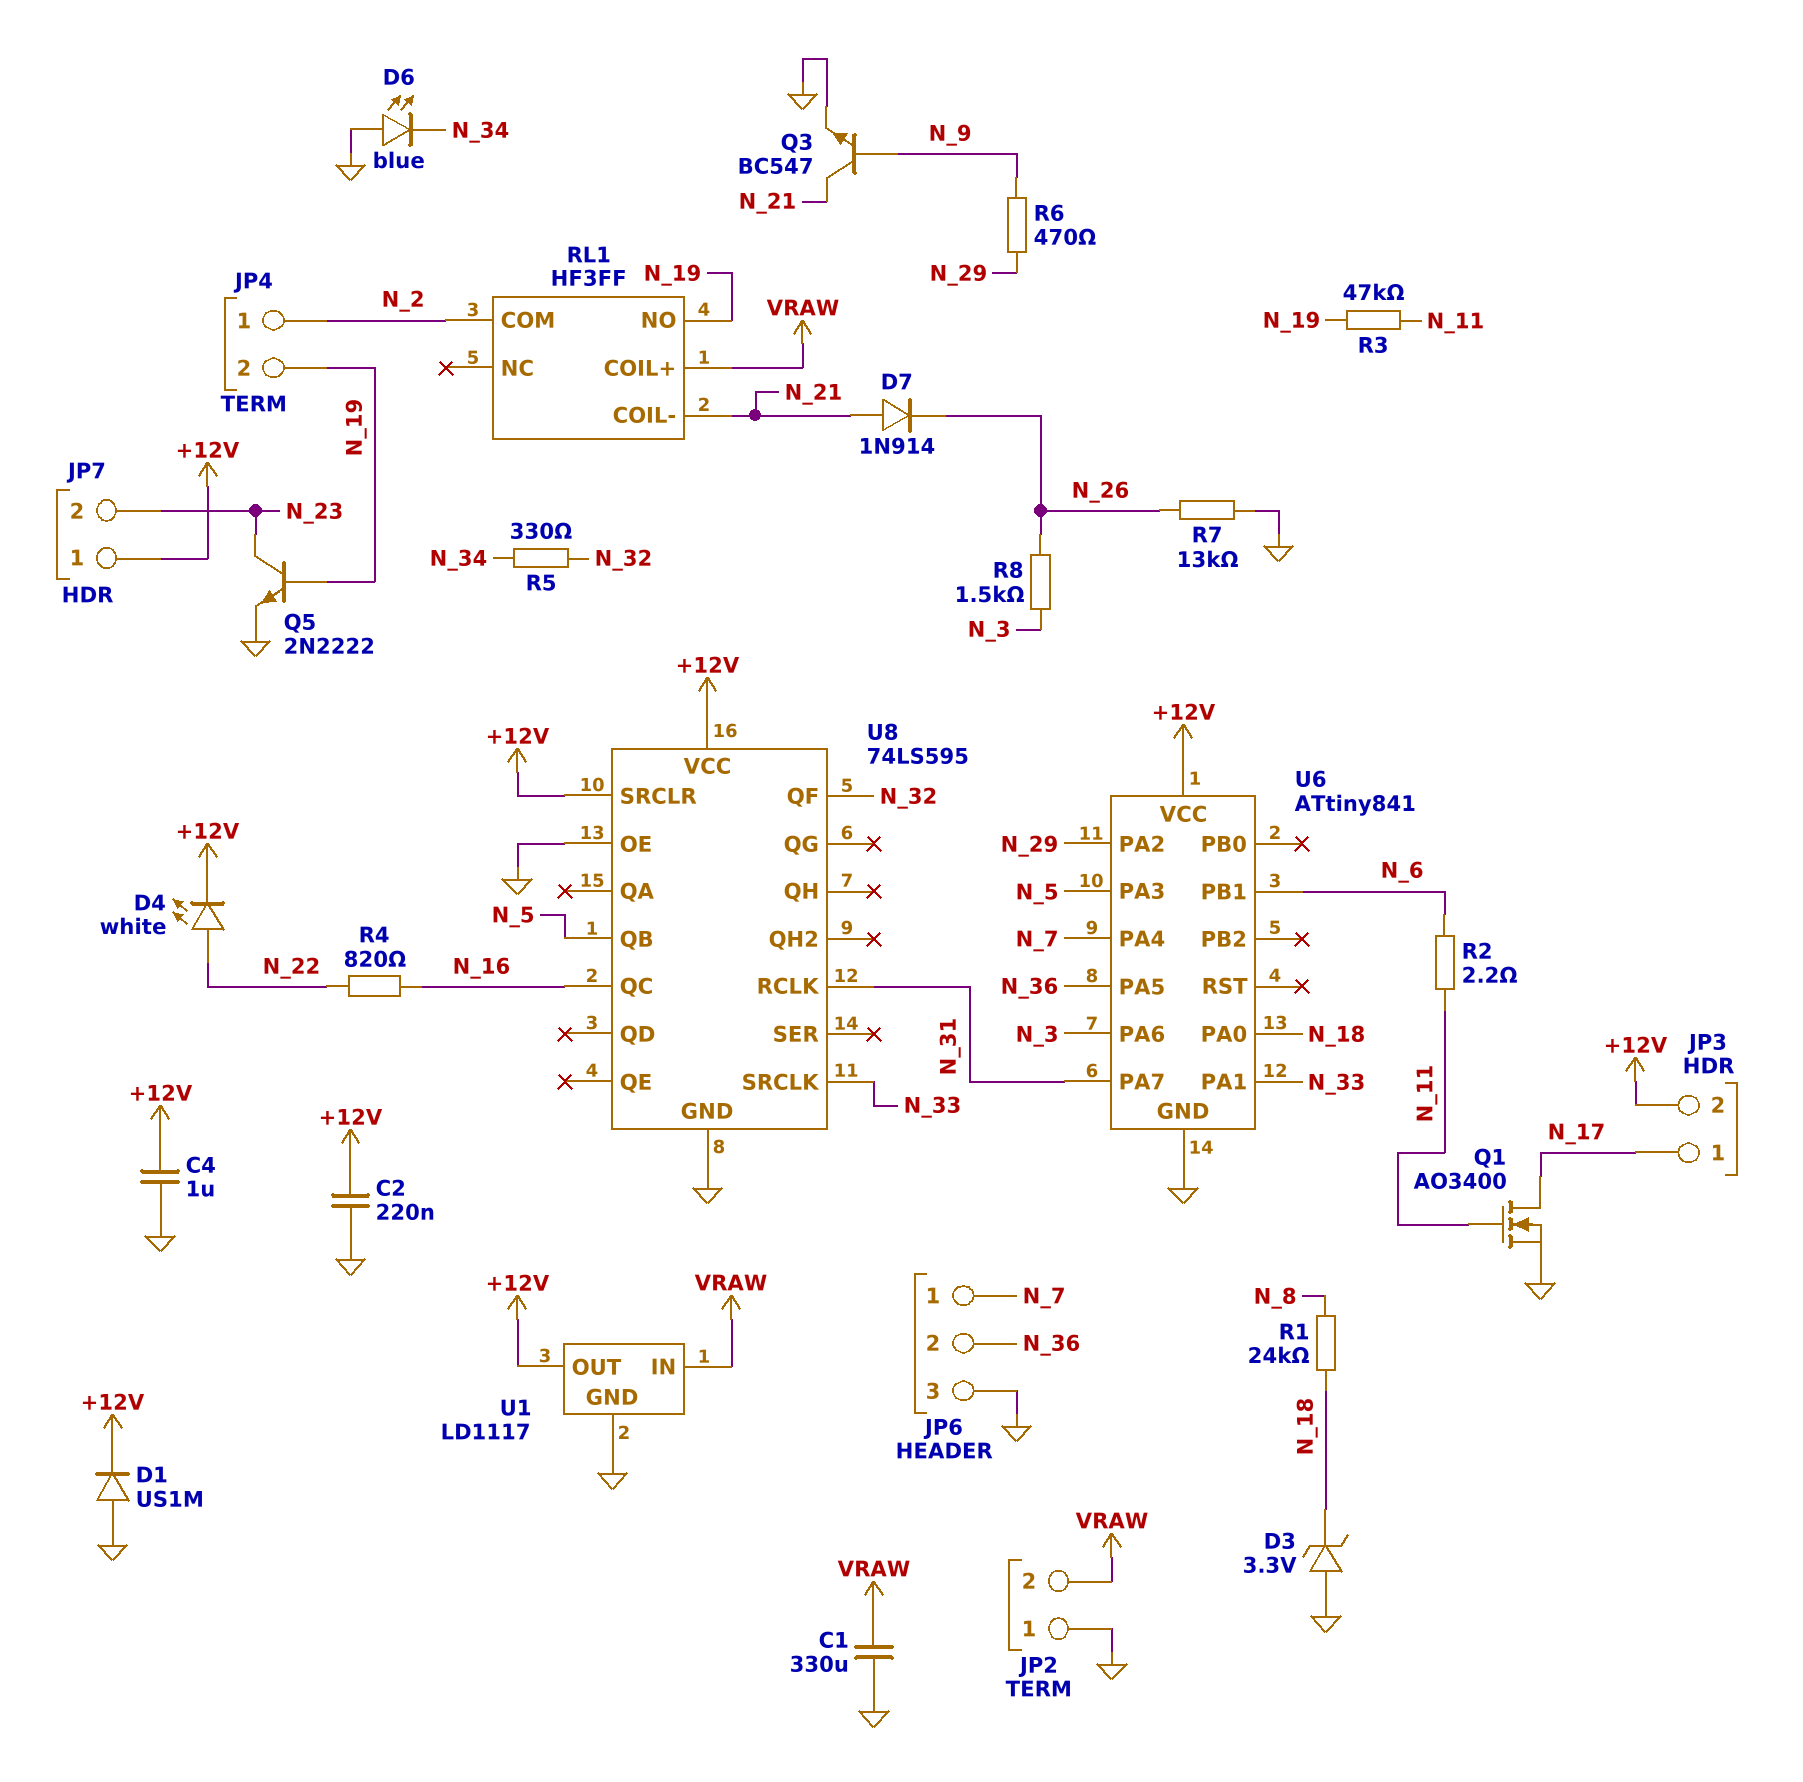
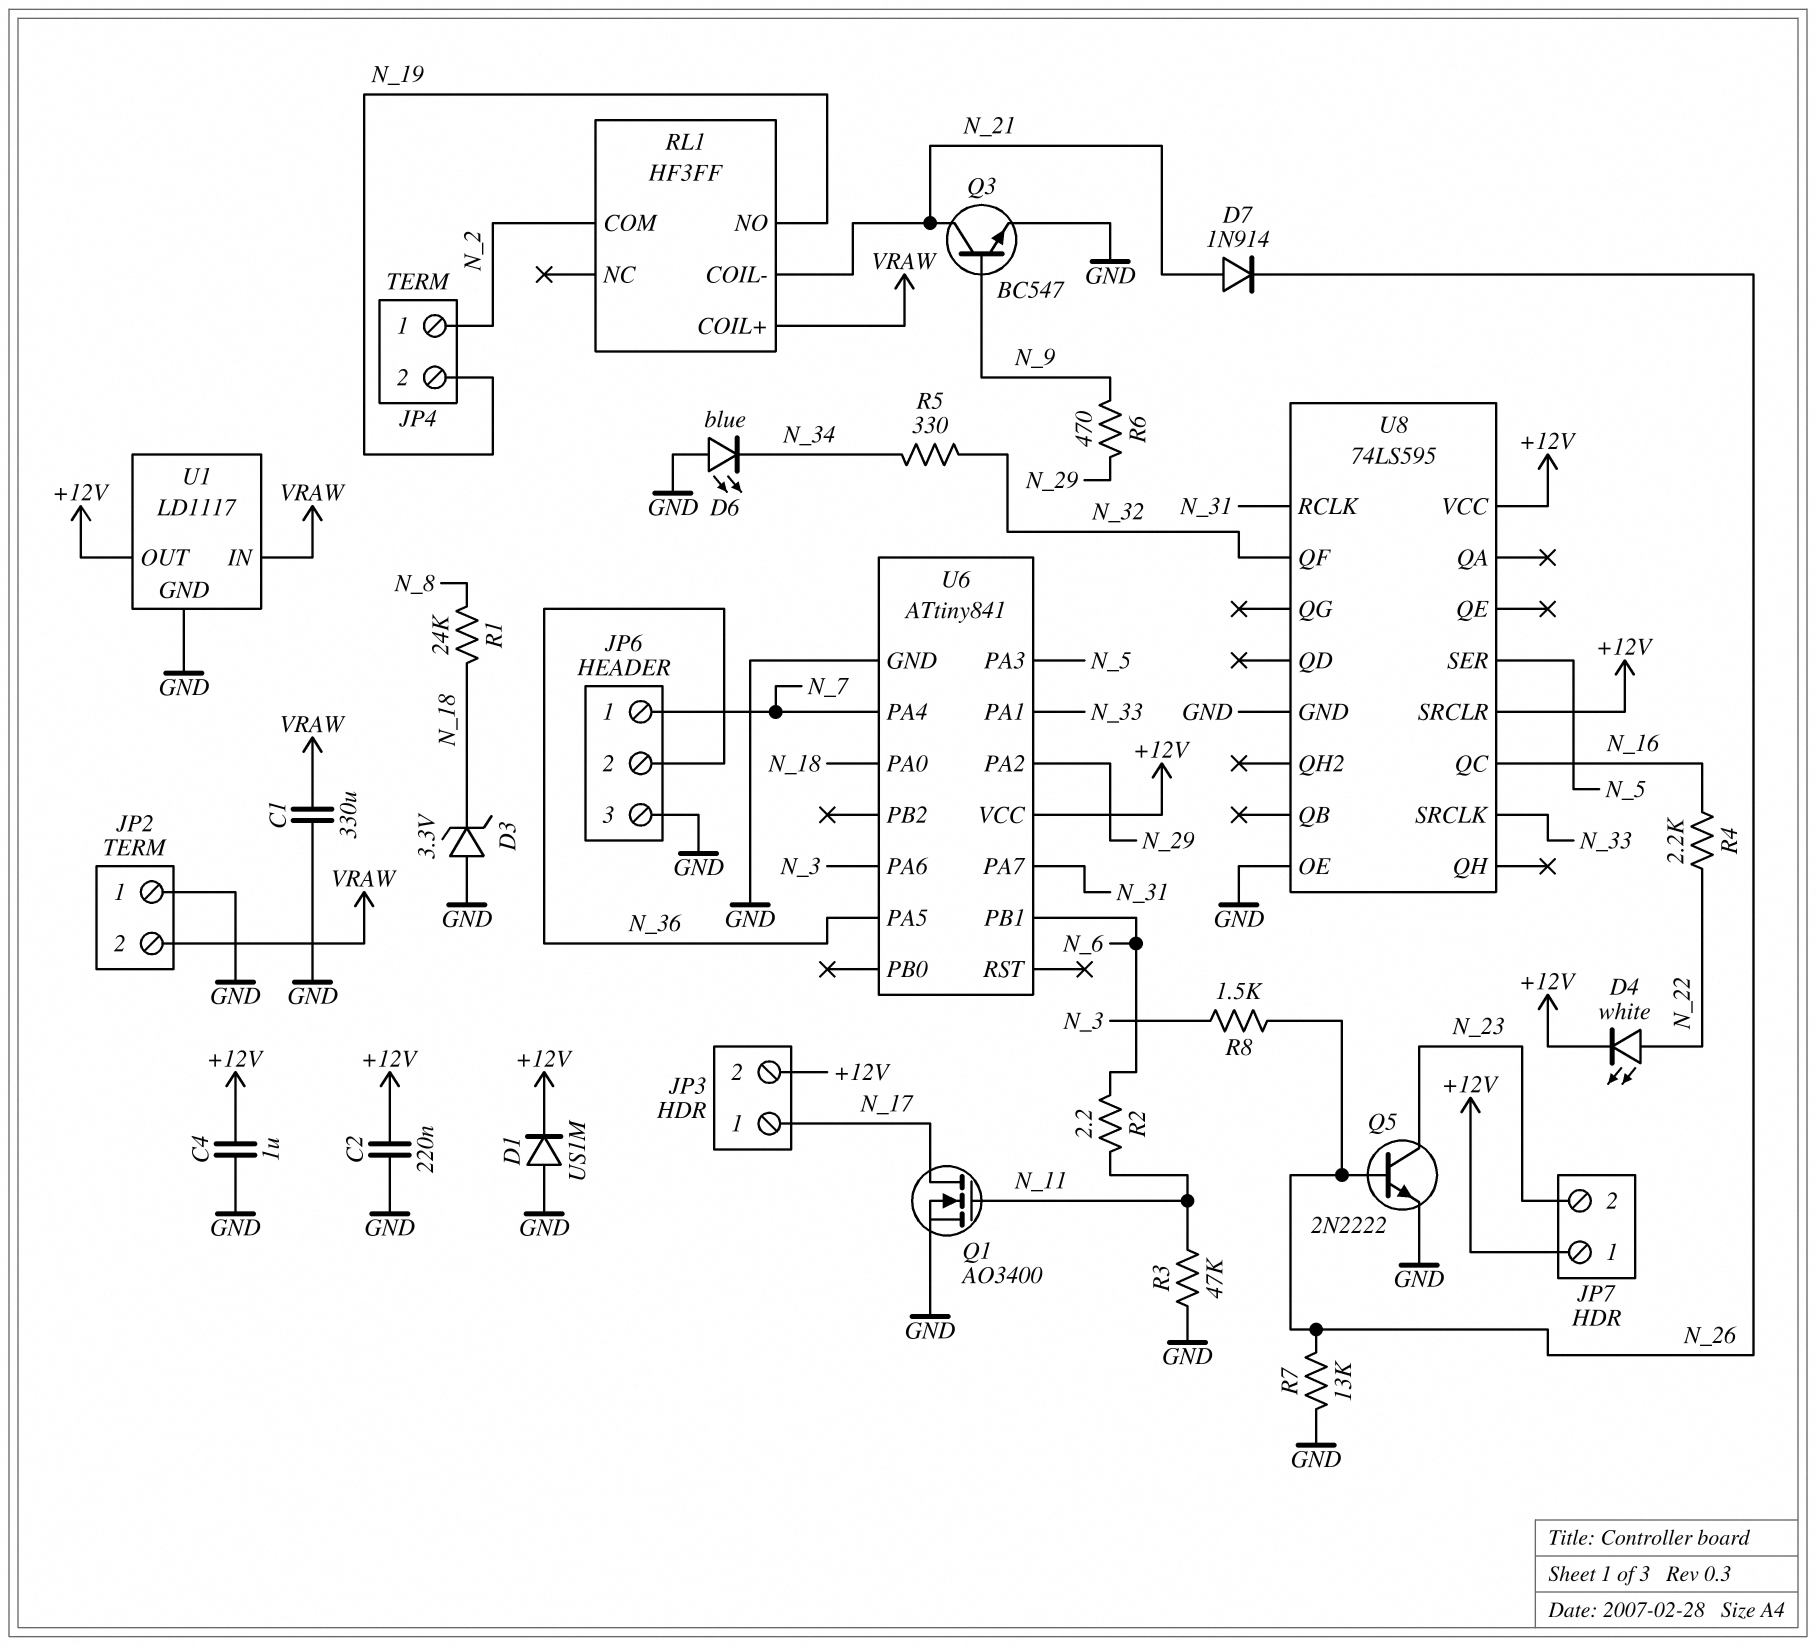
Q5: NPN 2N2222 (B N_19, C N_23, E GND) -> NPN 2N2222 (B N_26, C N_23, E GND)
R3: 47k (N_11, N_19) -> 47k (GND, N_11)
R4: 820 (N_16, N_22) -> 2.2k (N_16, N_22)
U8 pin QB: N_5 -> none
U8 pin SER: none -> N_5

